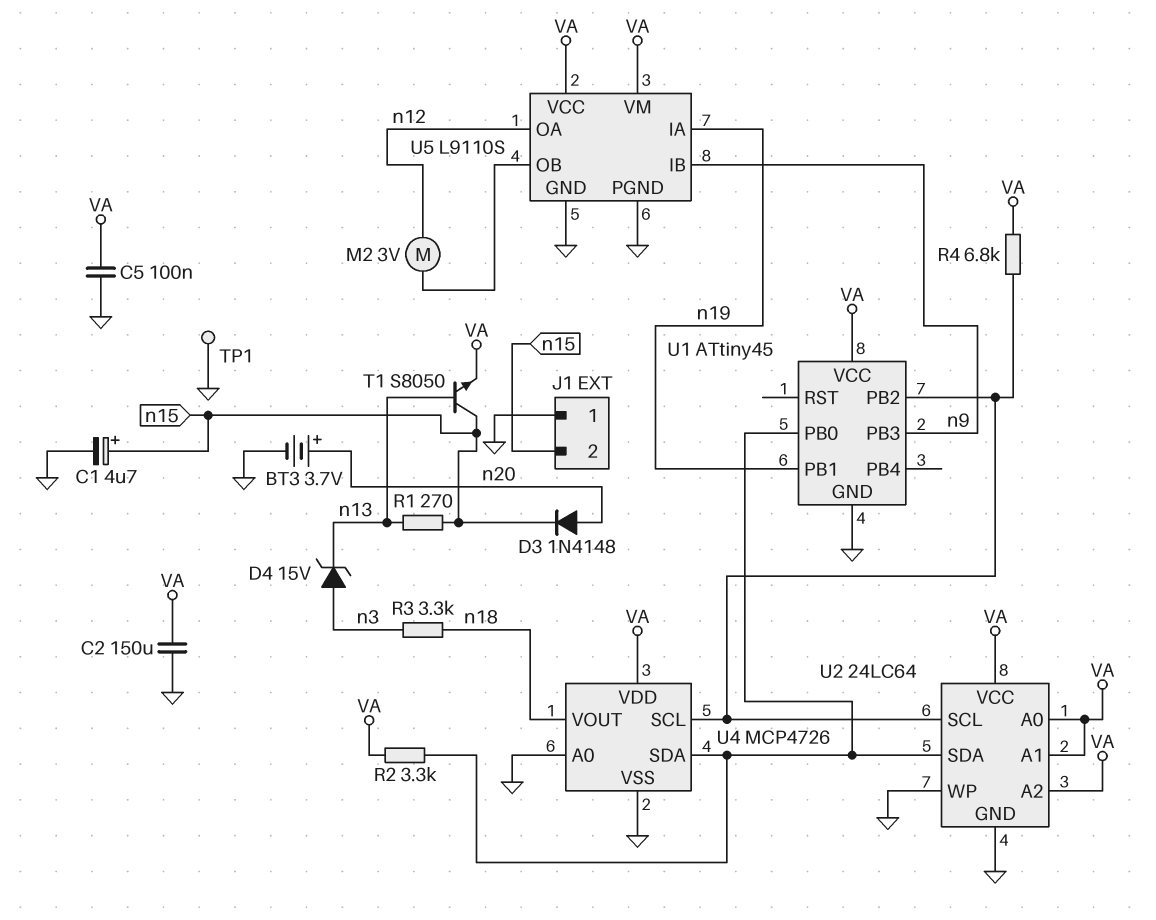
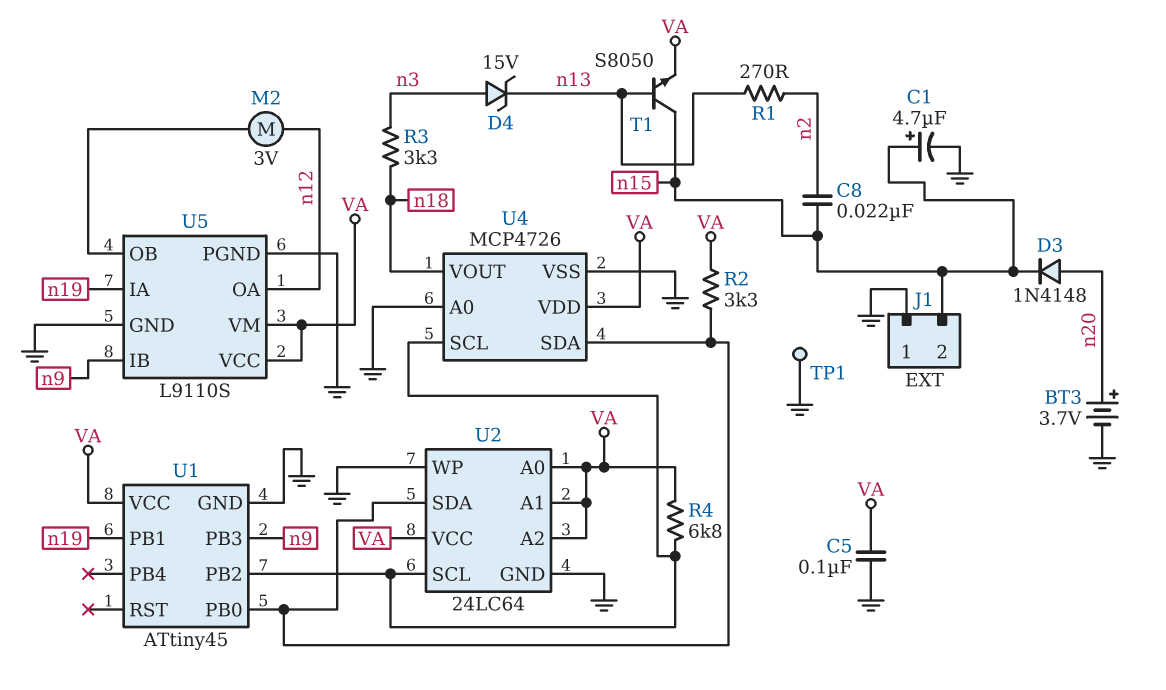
C2: 150uF (GND, VA) -> none
C8: none -> 22nF (n2, n15)
R1: 270 (n13, n15) -> 270 (n2, n13)

